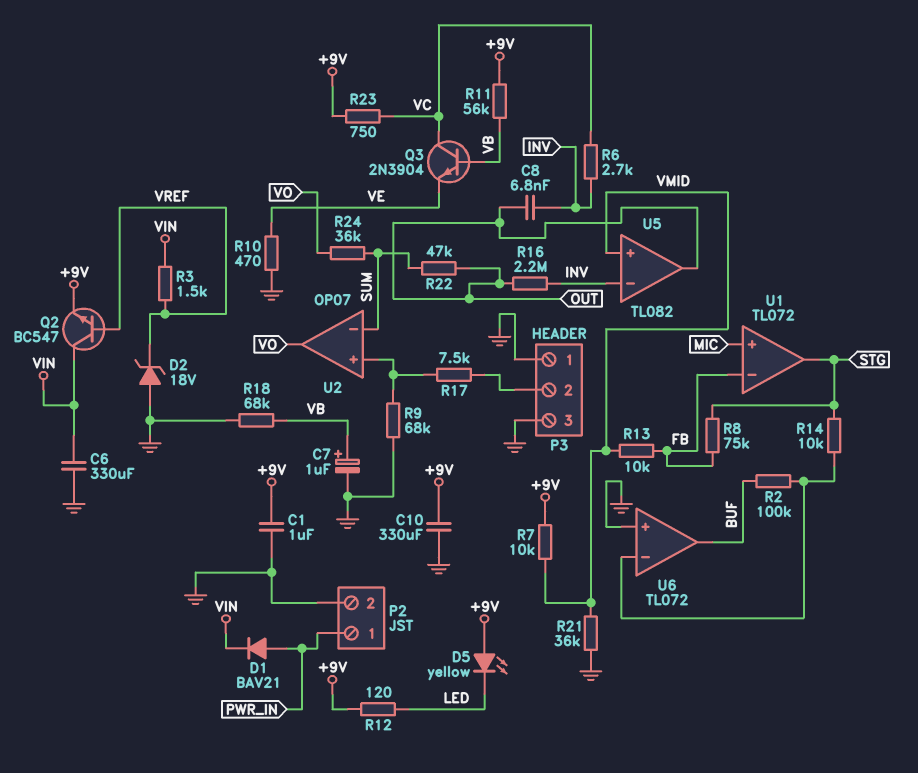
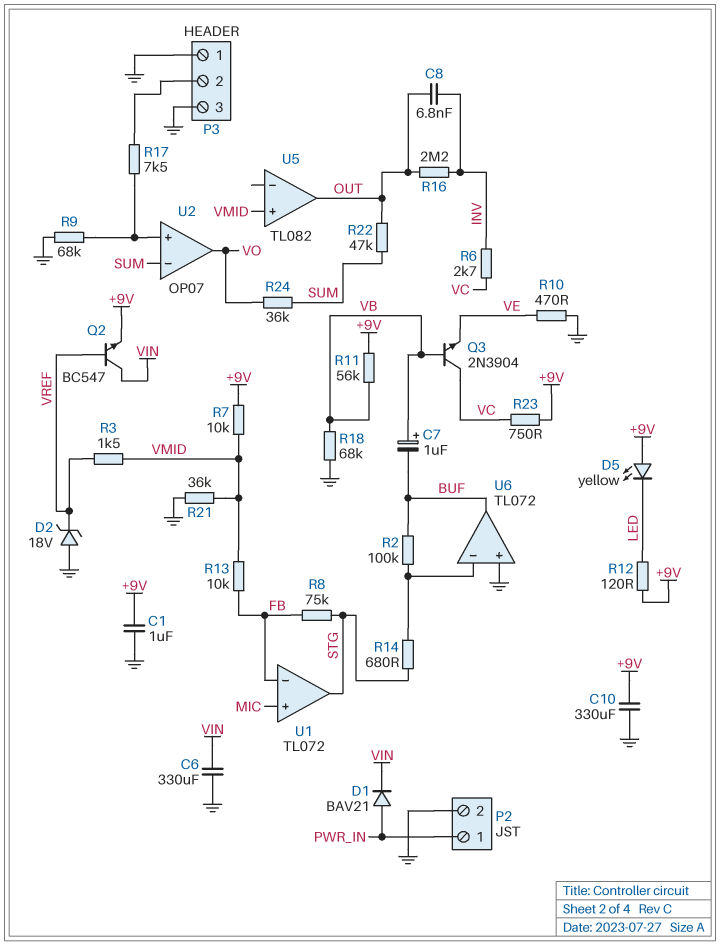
C7: 1uF (plus VB, minus GND) -> 1uF (plus VB, minus BUF)
R3: 1.5k (VIN, VREF) -> 1.5k (VMID, VREF)
R14: 10k (STG, U6/in-) -> 680 (STG, U6/in-)
U5 pin in-: INV -> none

